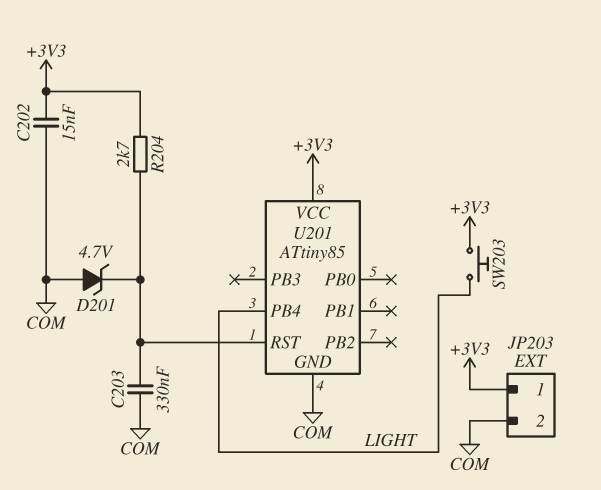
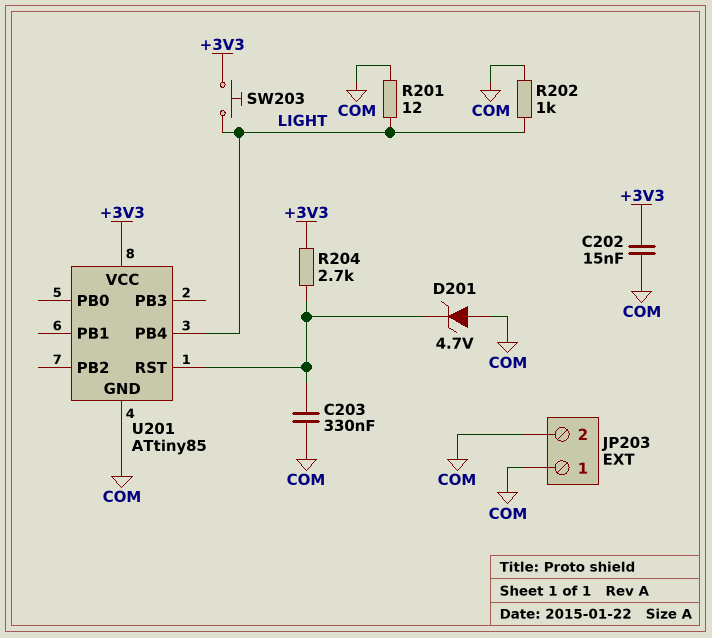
JP203 pin 1: +3V3 -> COM
R201: none -> 12 (COM, LIGHT)
R202: none -> 1k (COM, LIGHT)

